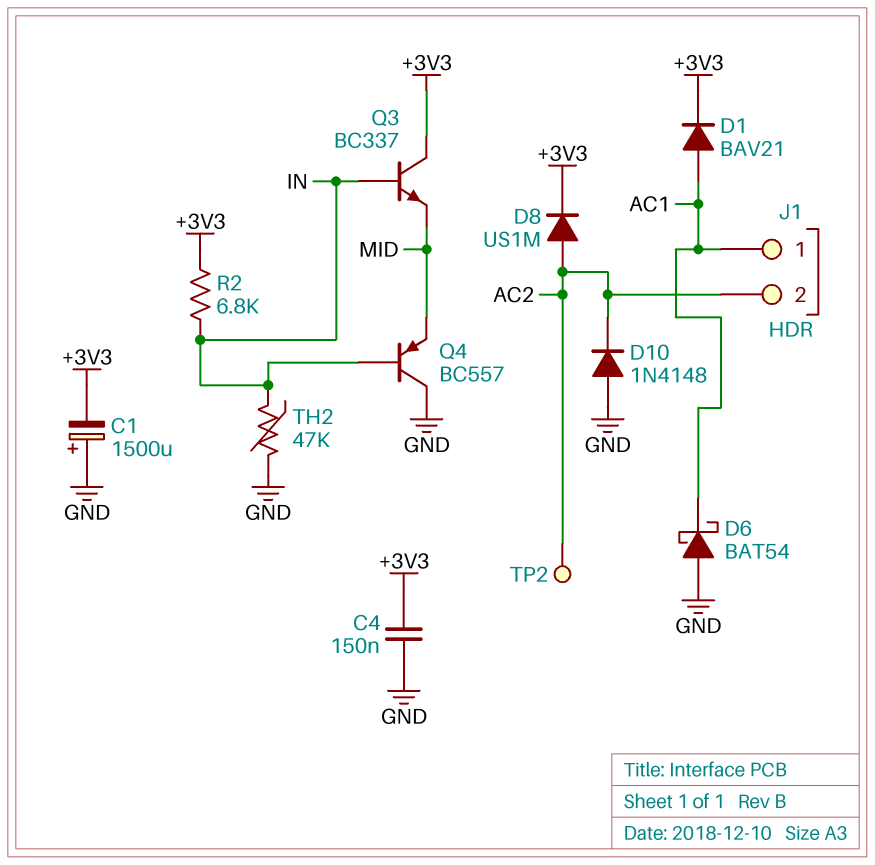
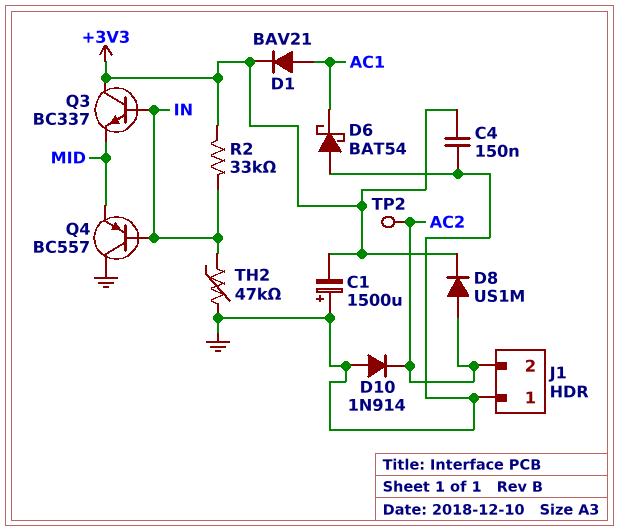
D10: diode 1N4148 (A GND, K AC2) -> diode 1N914 (A GND, K AC2)
J1 pin 1: AC1 -> GND
R2: 6.8k (+3V3, IN) -> 33k (+3V3, IN)

